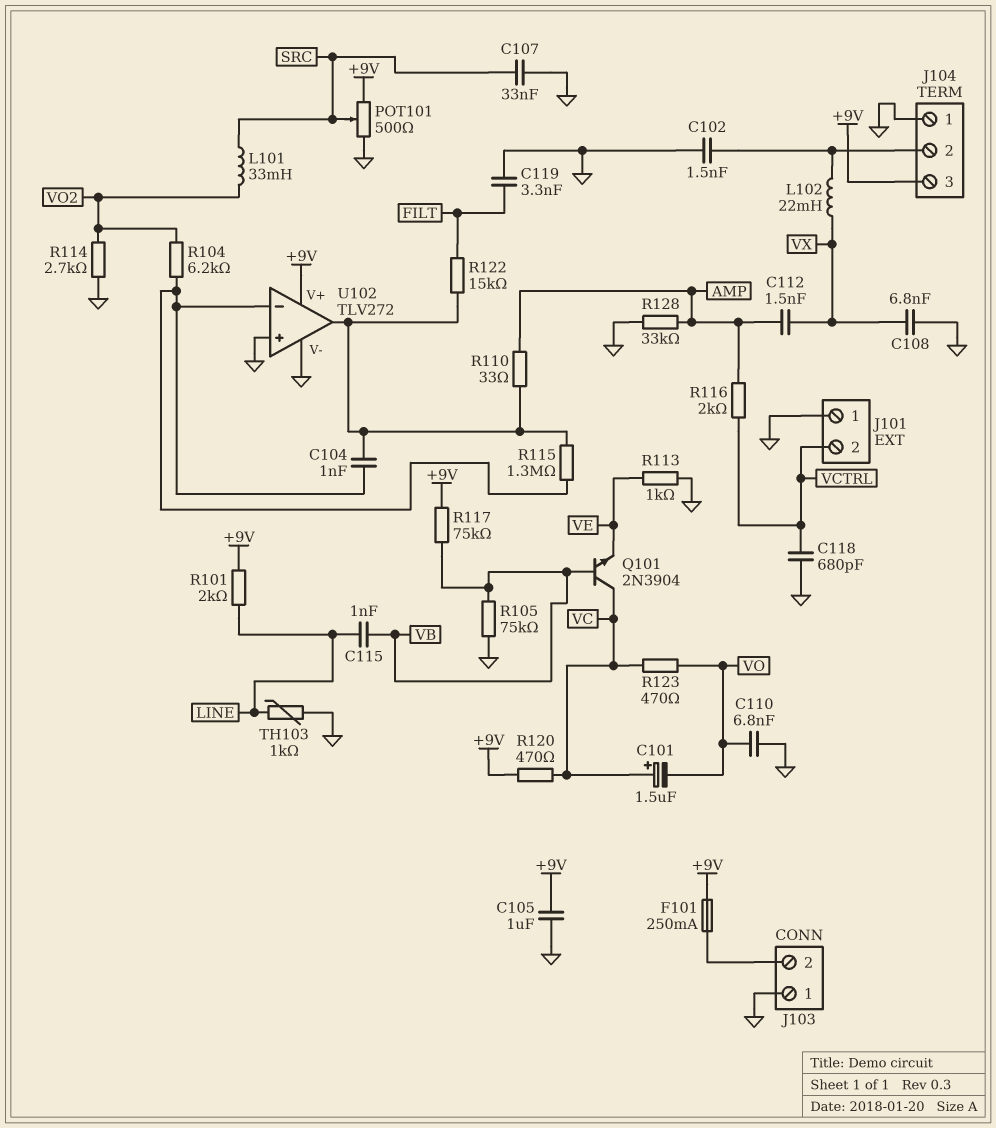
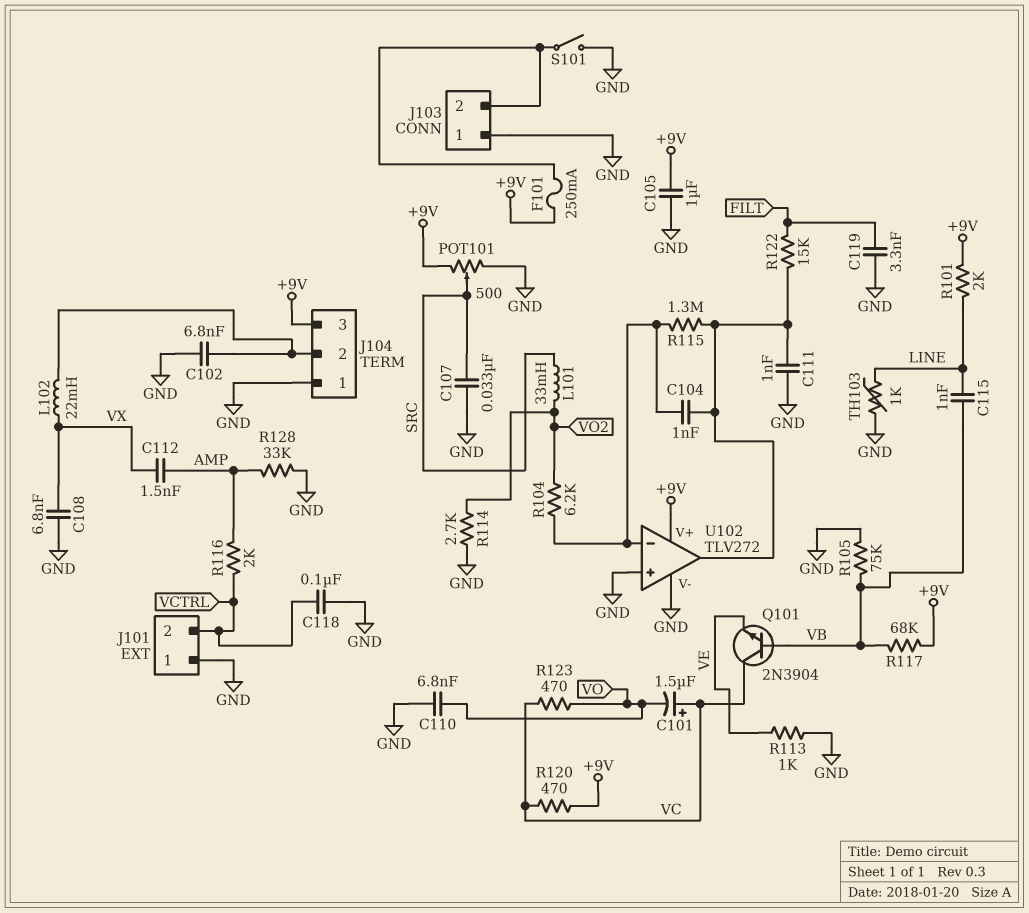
C102: 1.5nF (GND, J104/2) -> 6.8nF (GND, J104/2)
C111: none -> 1nF (GND, U102/out)
C118: 680pF (GND, VCTRL) -> 100nF (GND, VCTRL)
R110: 33 (AMP, U102/out) -> none
R117: 75k (+9V, VB) -> 68k (+9V, VB)
S101: none -> switch (GND, J103/2)

